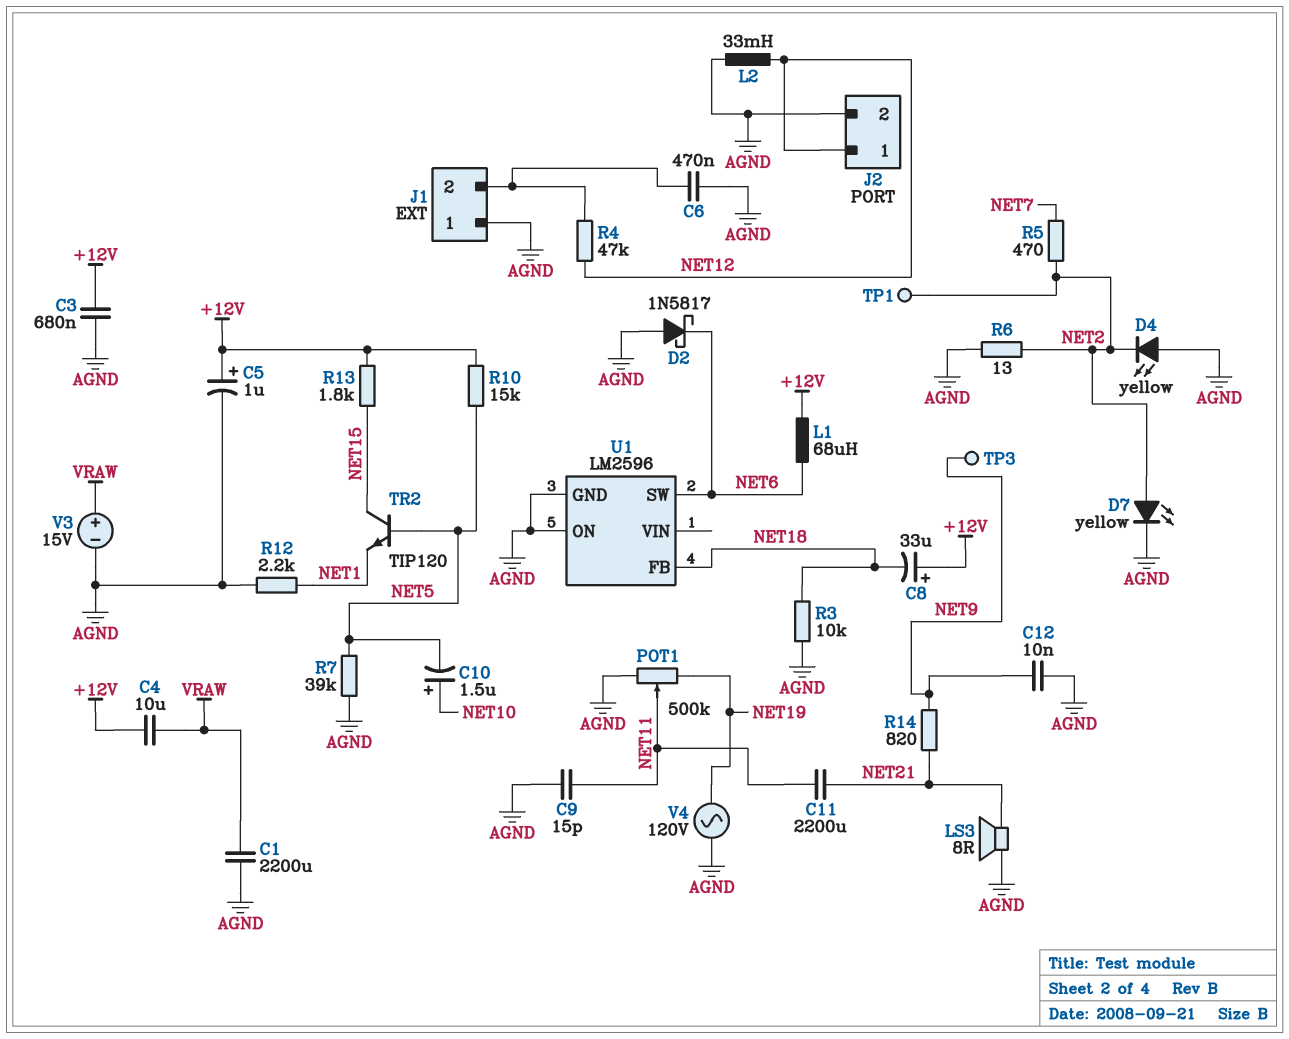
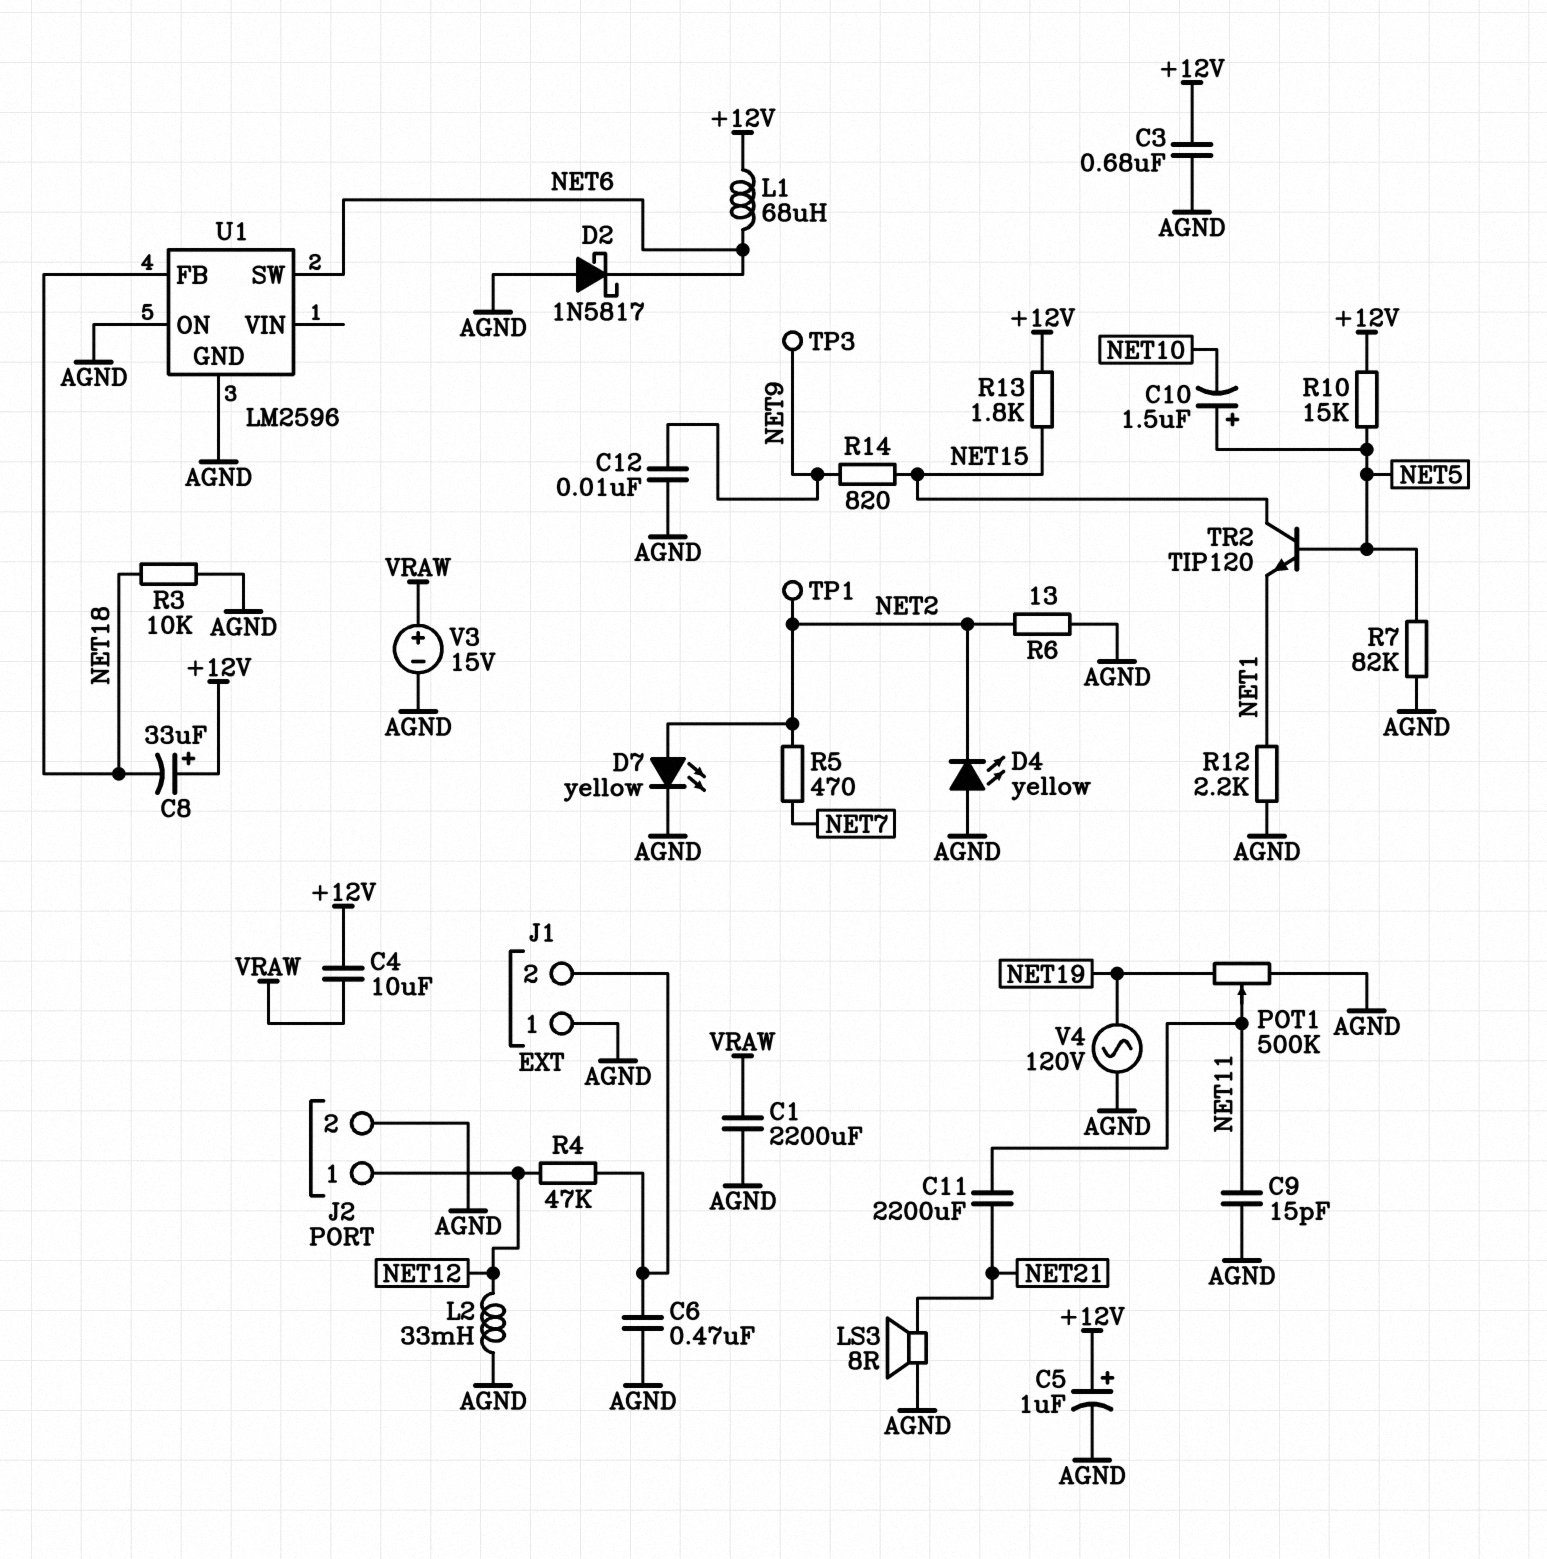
C10: 1.5uF (plus NET10, minus NET5) -> 1.5uF (plus NET5, minus NET10)
R7: 39k (AGND, NET5) -> 82k (AGND, NET5)
R14: 820 (NET9, NET21) -> 820 (NET9, NET15)

